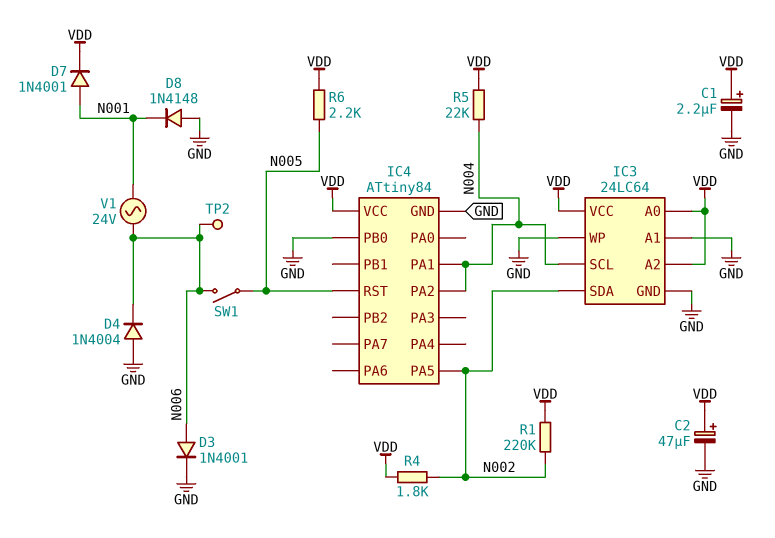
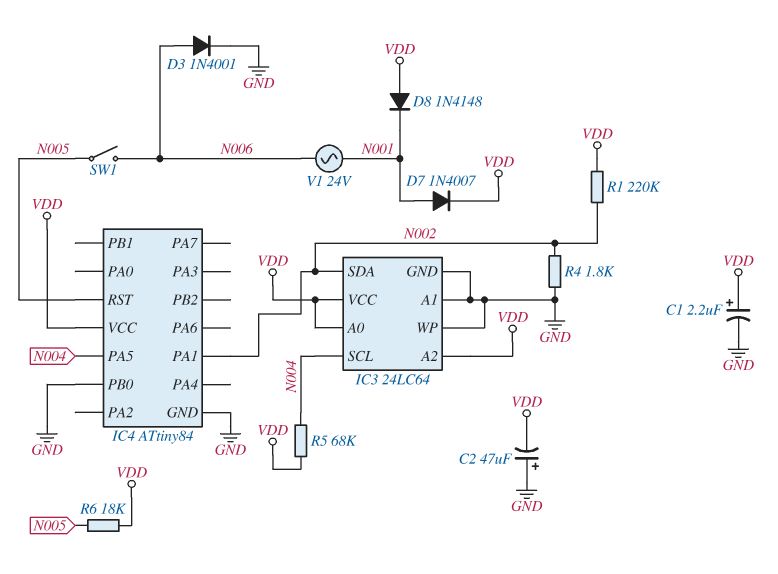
C2: 47uF (plus VDD, minus GND) -> 47uF (plus GND, minus VDD)
D4: diode 1N4004 (A GND, K N006) -> none
D7: diode 1N4001 (A N001, K VDD) -> diode 1N4007 (A N001, K VDD)
D8: diode 1N4148 (A GND, K N001) -> diode 1N4148 (A VDD, K N001)
IC4 pin PA1: N004 -> N002
IC4 pin PA2: N004 -> none
IC4 pin PA5: N002 -> N004
R4: 1.8k (N002, VDD) -> 1.8k (GND, N002)
R5: 22k (N004, VDD) -> 68k (N004, VDD)
R6: 2.2k (N005, VDD) -> 18k (N005, VDD)
TP2: test point (N006) -> none

